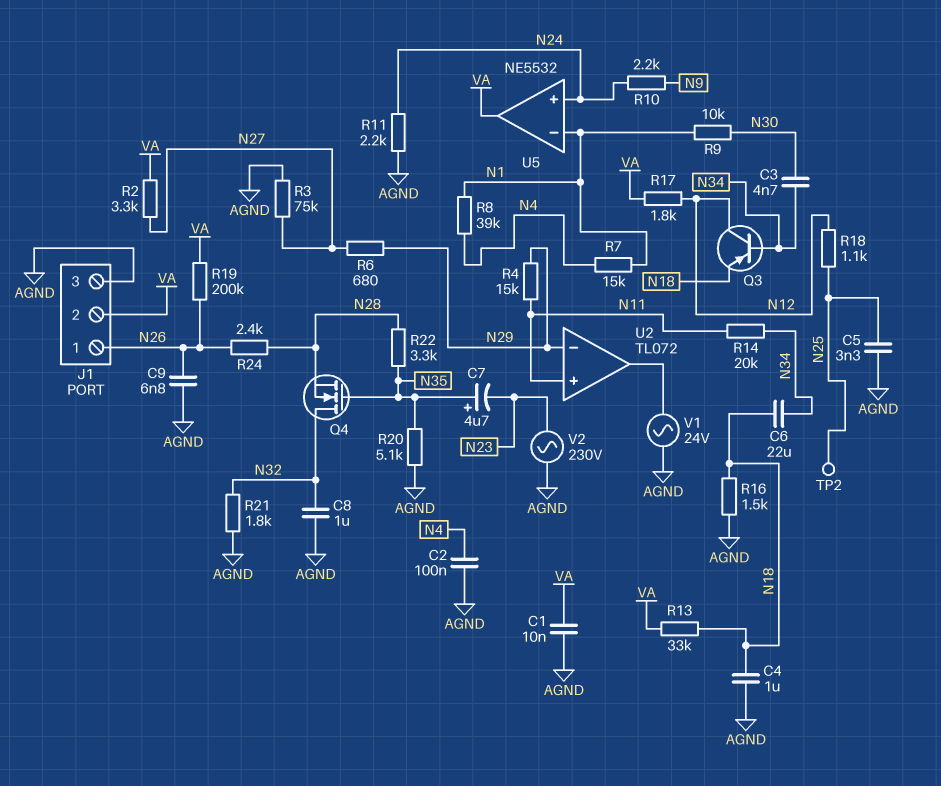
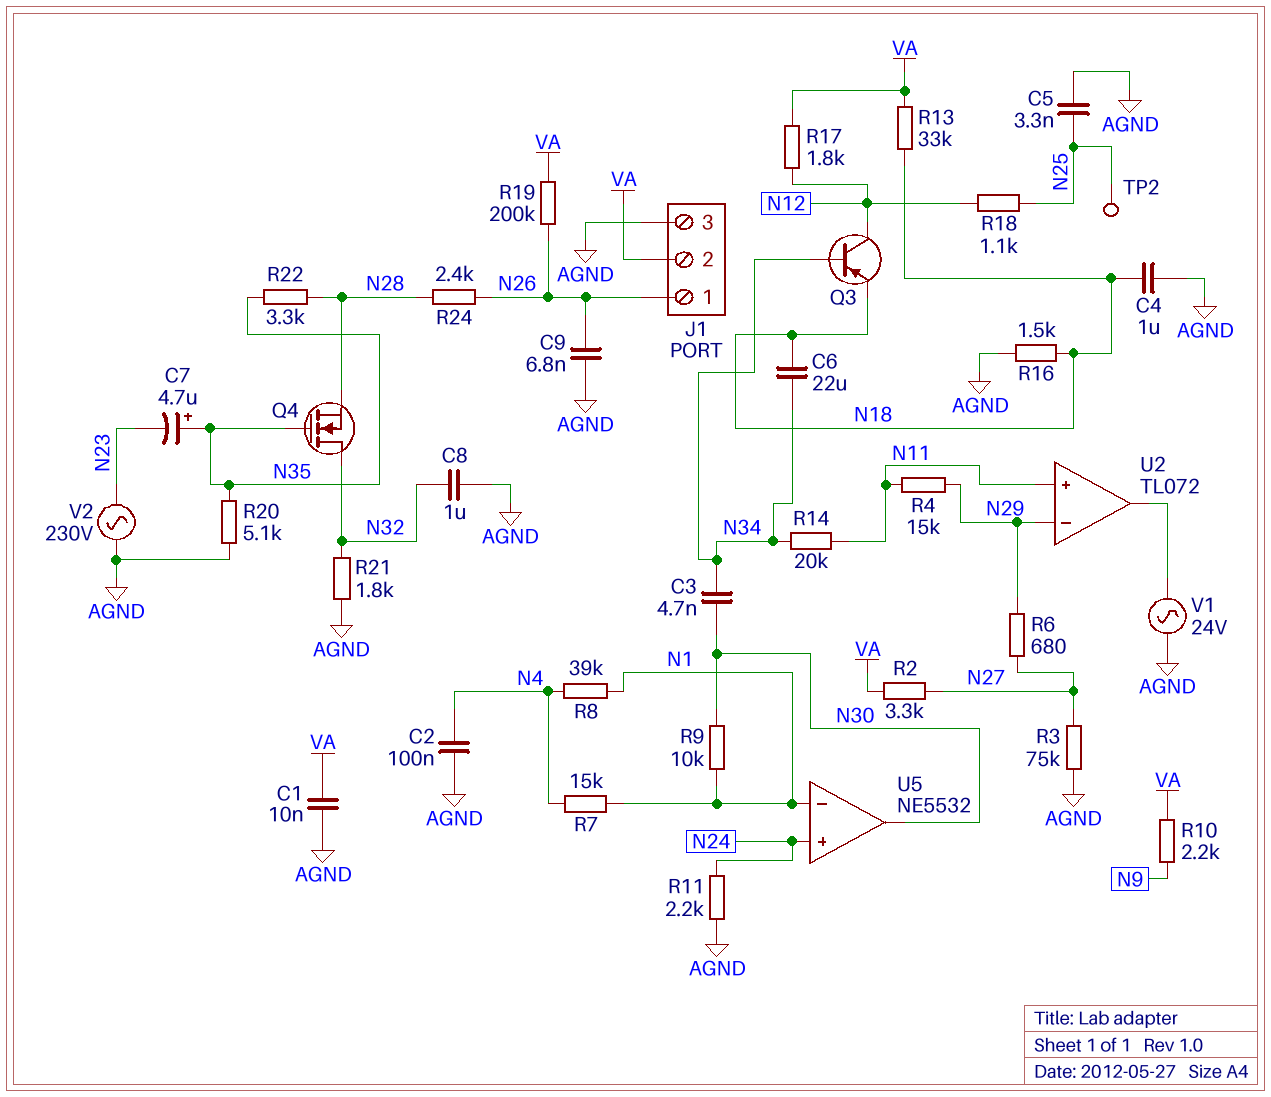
R10: 2.2k (N9, N24) -> 2.2k (N9, VA)
U5 pin out: VA -> N30

